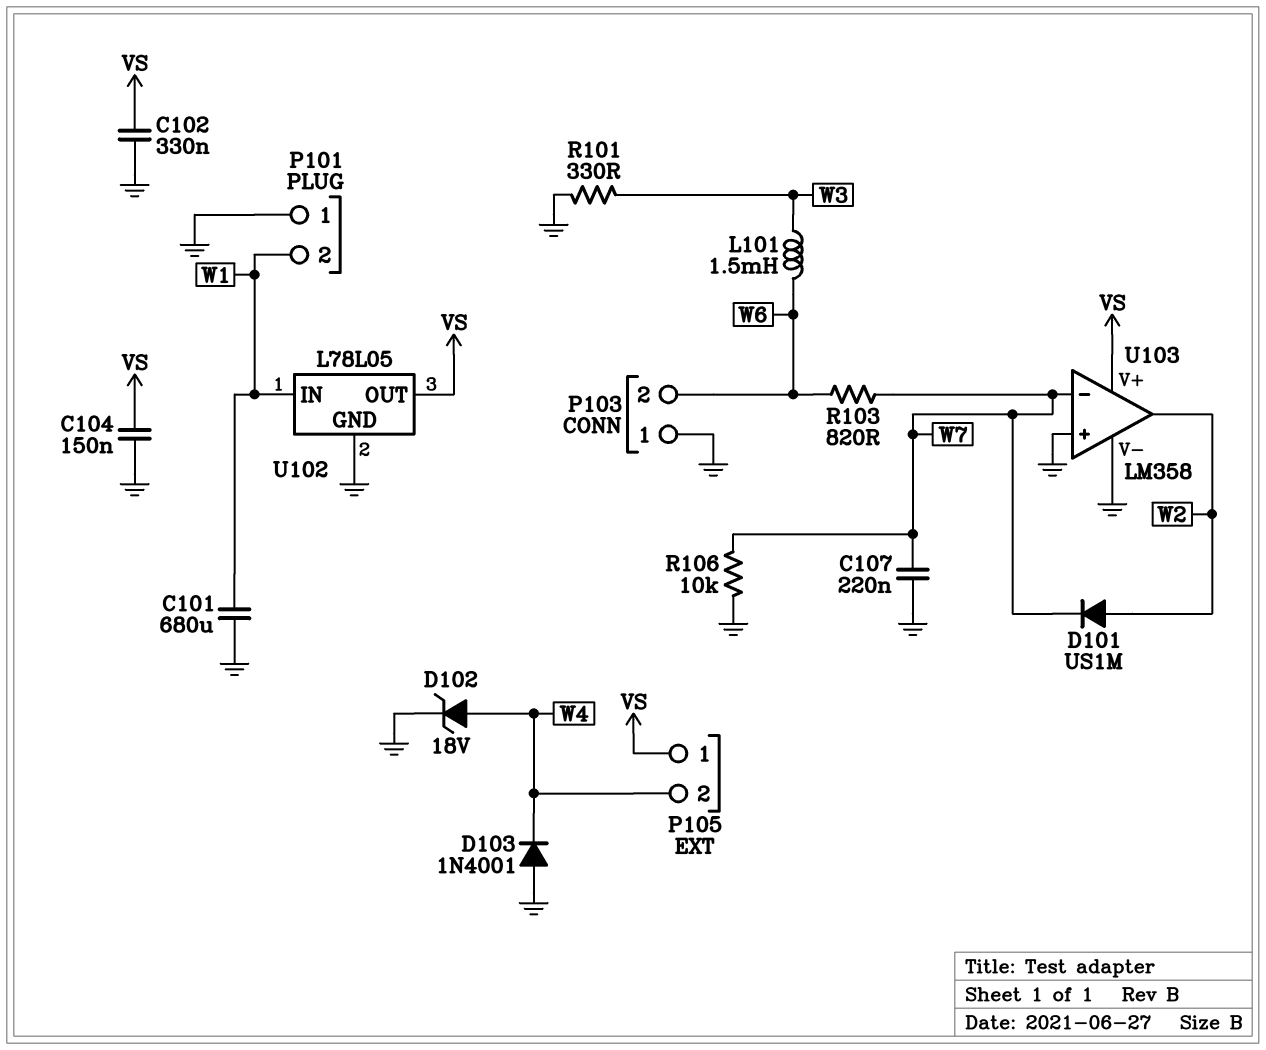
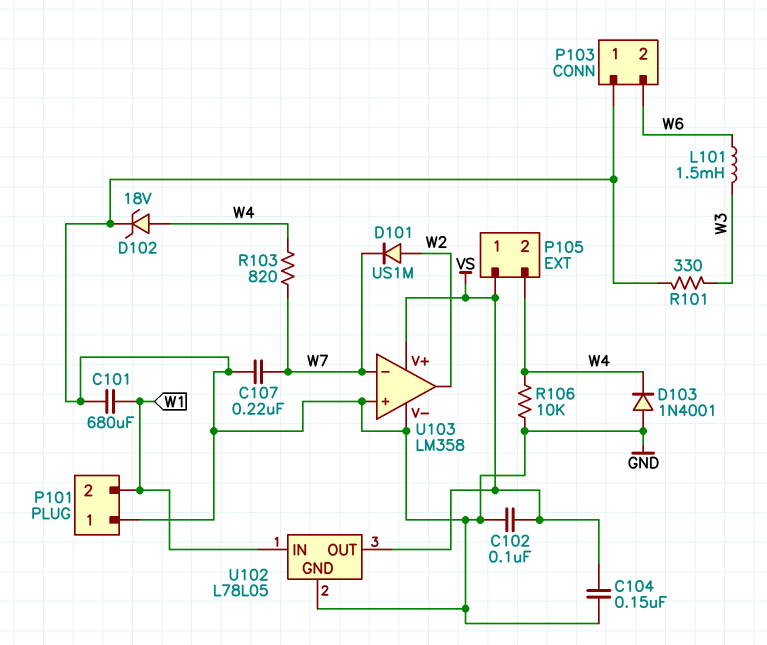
C102: 330nF (GND, VS) -> 100nF (GND, VS)
R103: 820 (W6, W7) -> 820 (W4, W7)
R106: 10k (GND, W7) -> 10k (GND, W4)

